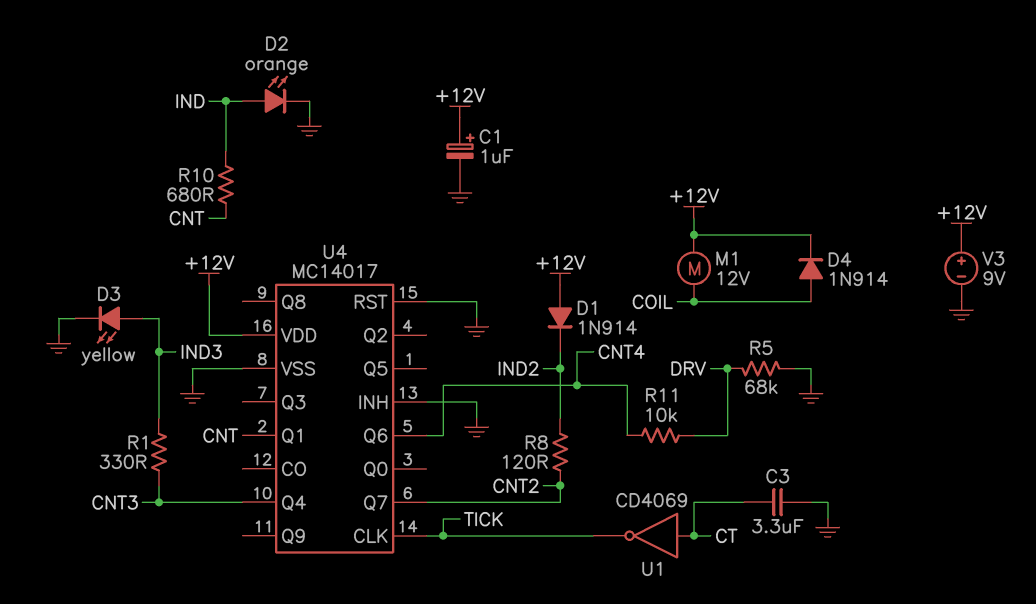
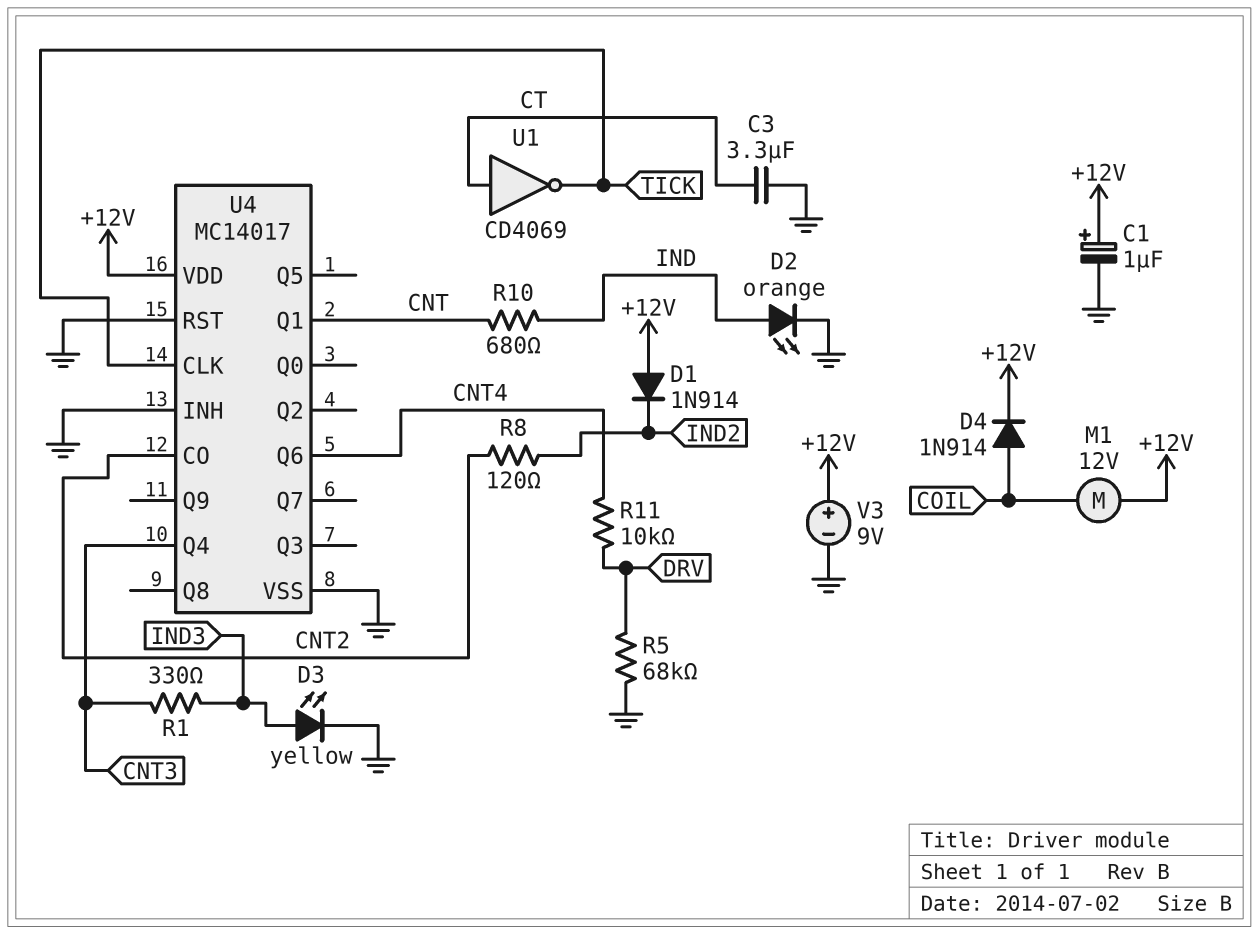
U4 pin CO: none -> CNT2
U4 pin Q7: CNT2 -> none

